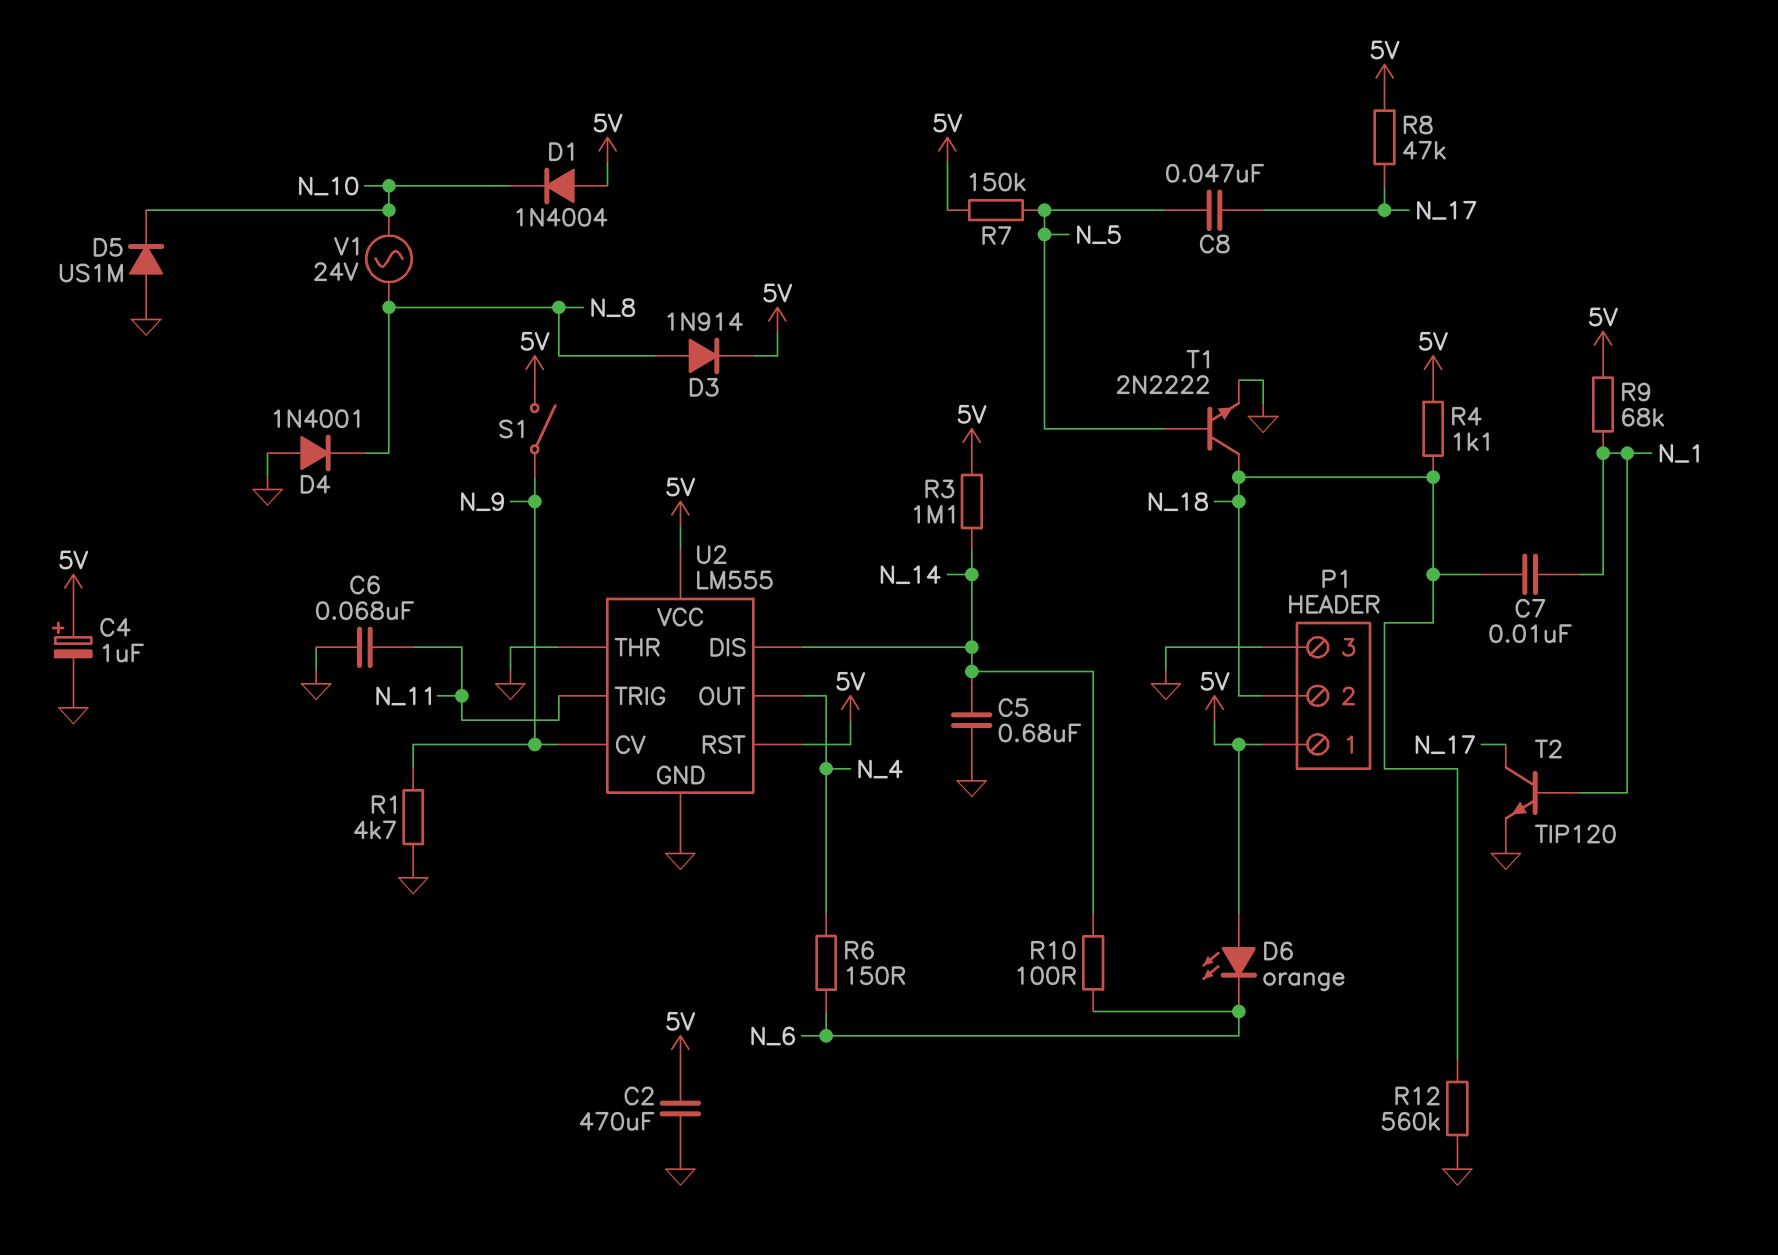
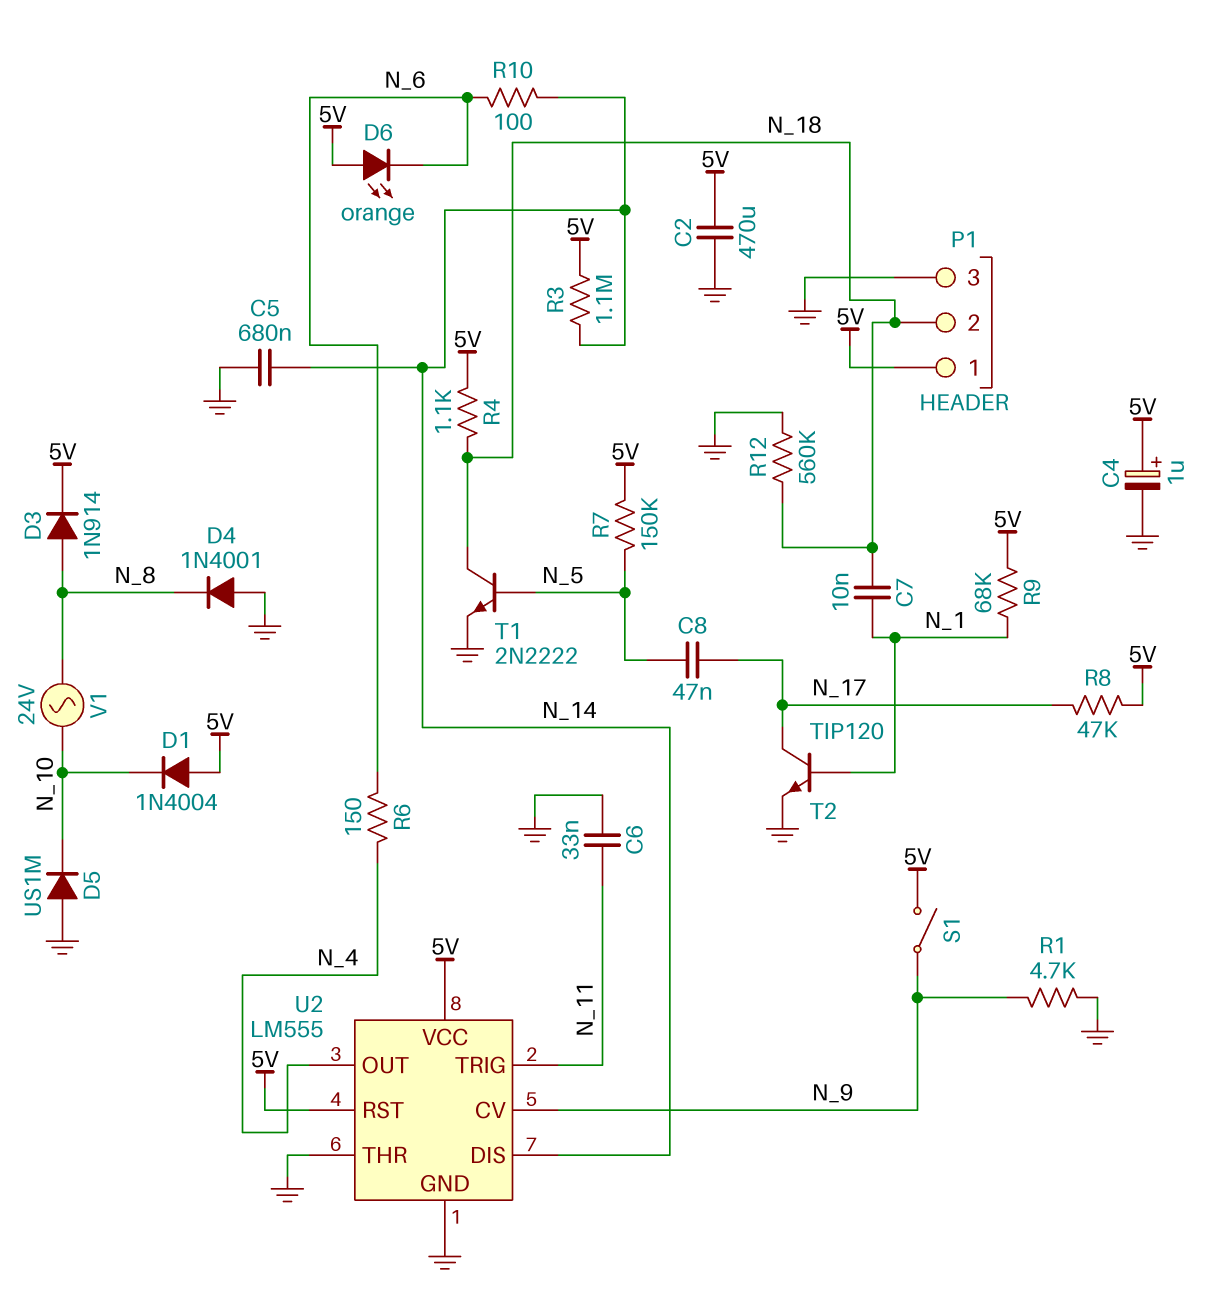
C6: 68nF (GND, N_11) -> 33nF (GND, N_11)

